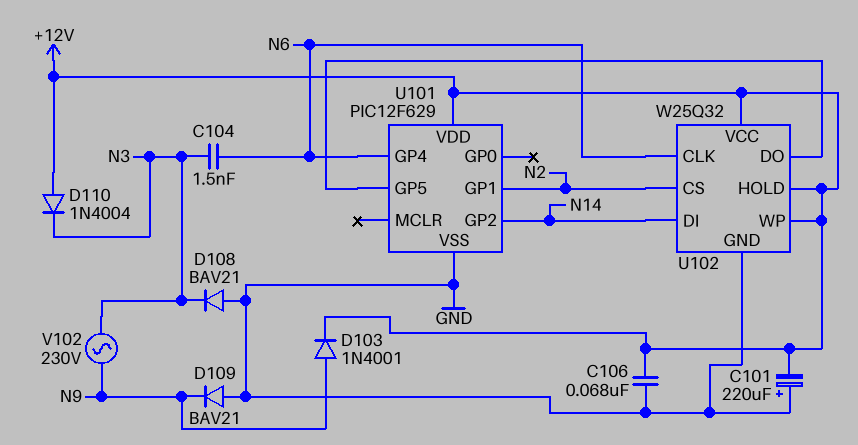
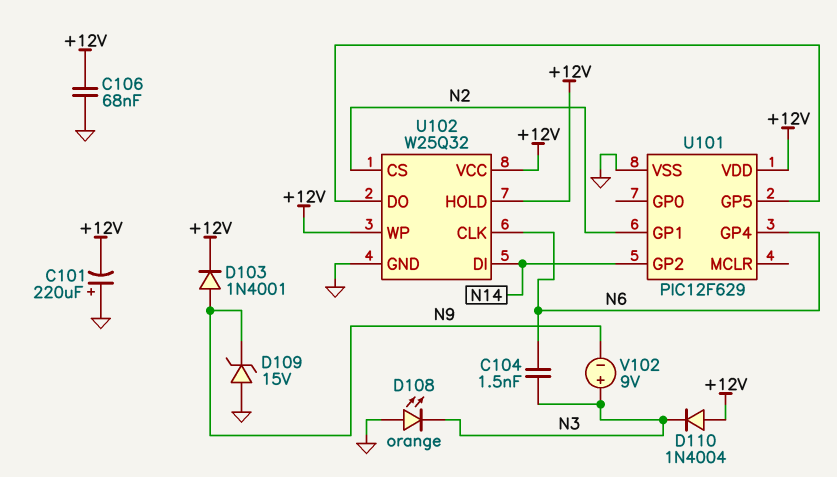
D108: diode BAV21 (A GND, K N3) -> LED orange (A GND, K N3)
D109: diode BAV21 (A GND, K N9) -> zener 15V (A GND, K N9)
V102: AC 230V (N3, N9) -> 9V (plus N3, minus N9)

